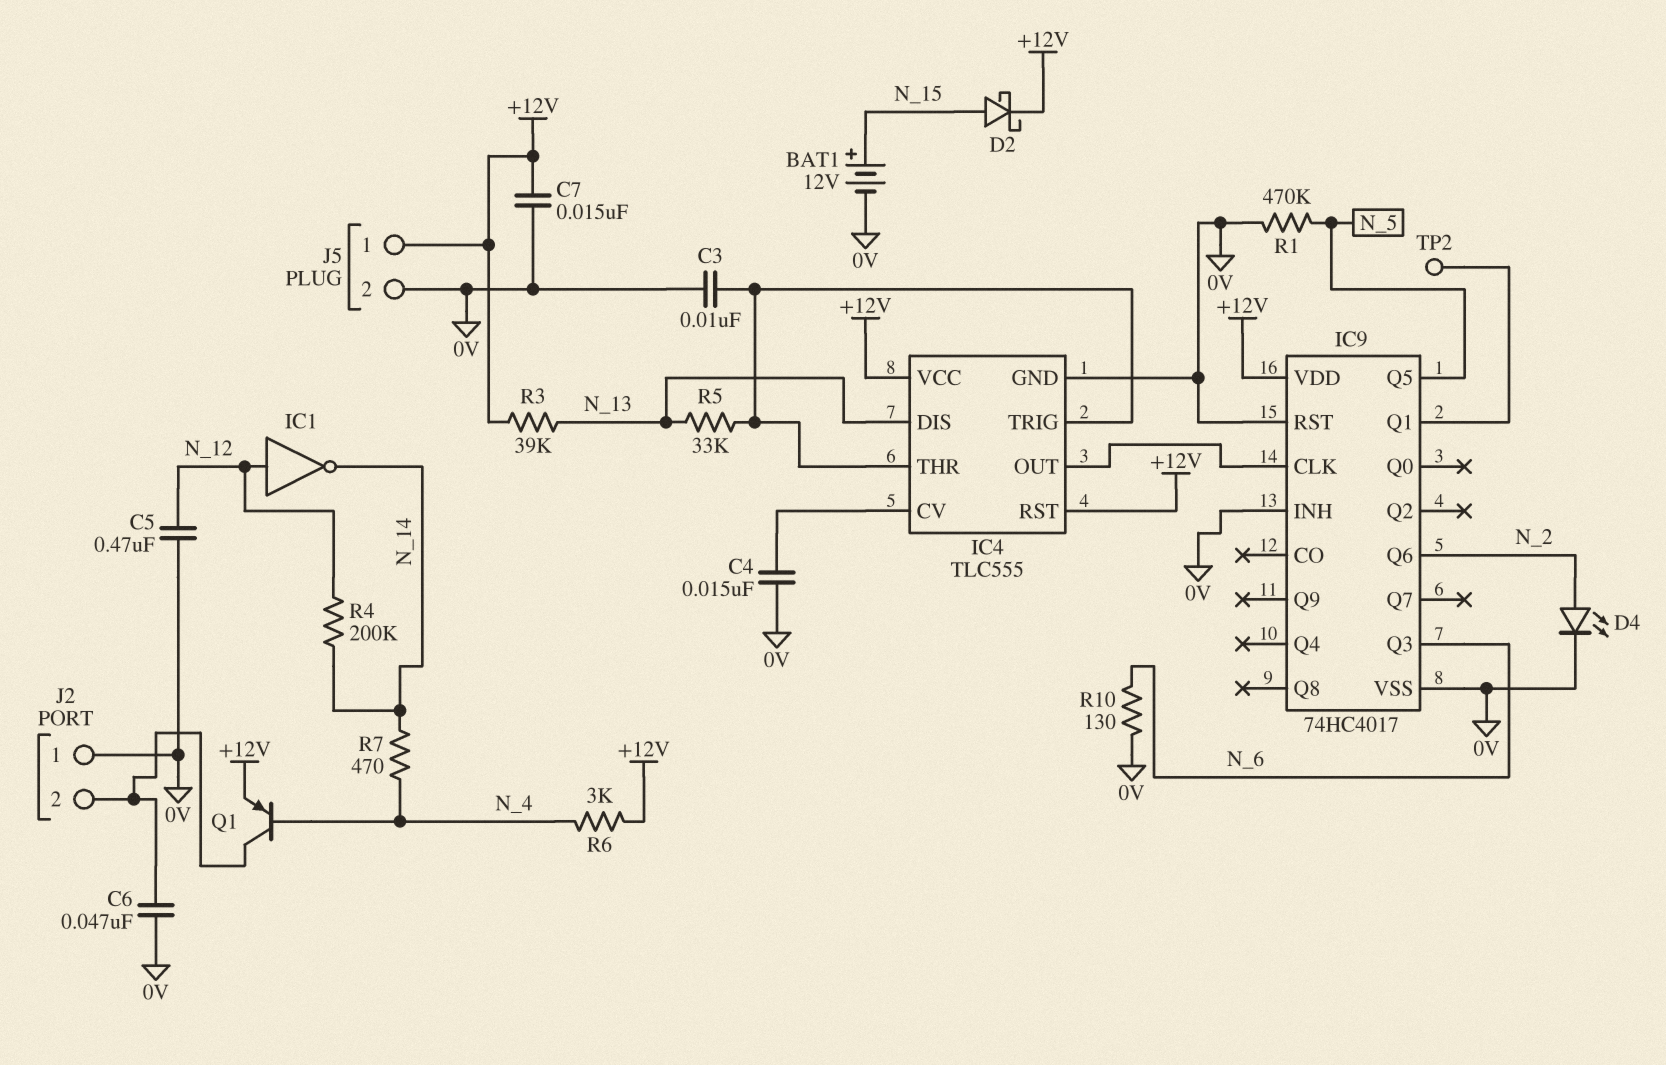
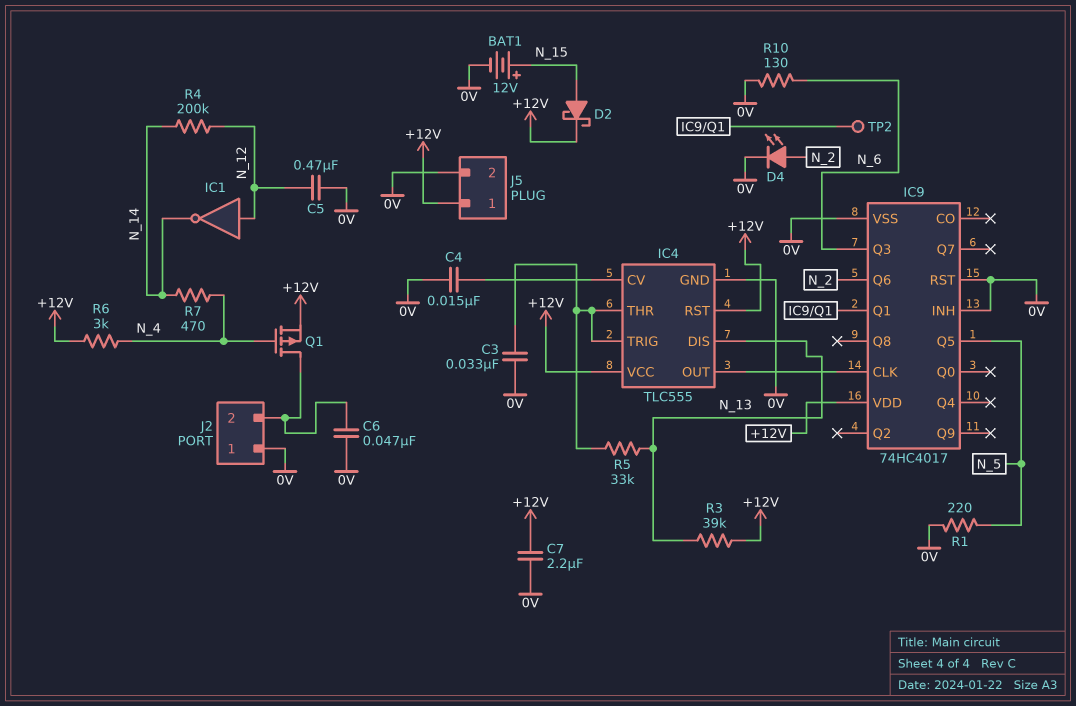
C3: 10nF (0V, IC4/THR) -> 33nF (0V, IC4/THR)
C7: 15nF (+12V, 0V) -> 2.2uF (+12V, 0V)
Q1: PNP (B N_4, C J2/2, E +12V) -> PMOS (G N_4, D J2/2, S +12V)
R1: 470k (0V, N_5) -> 220 (0V, N_5)

